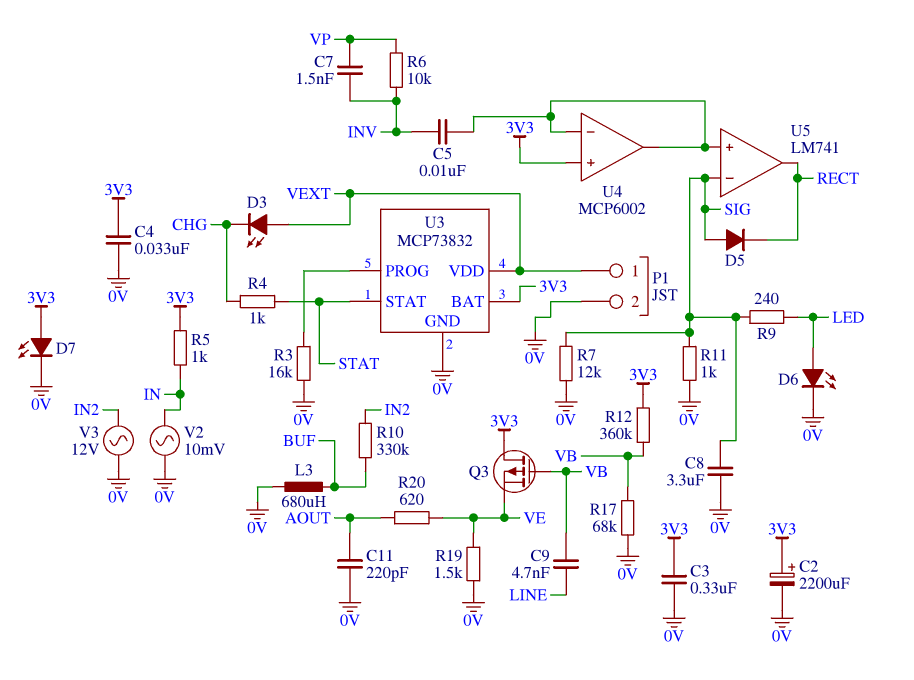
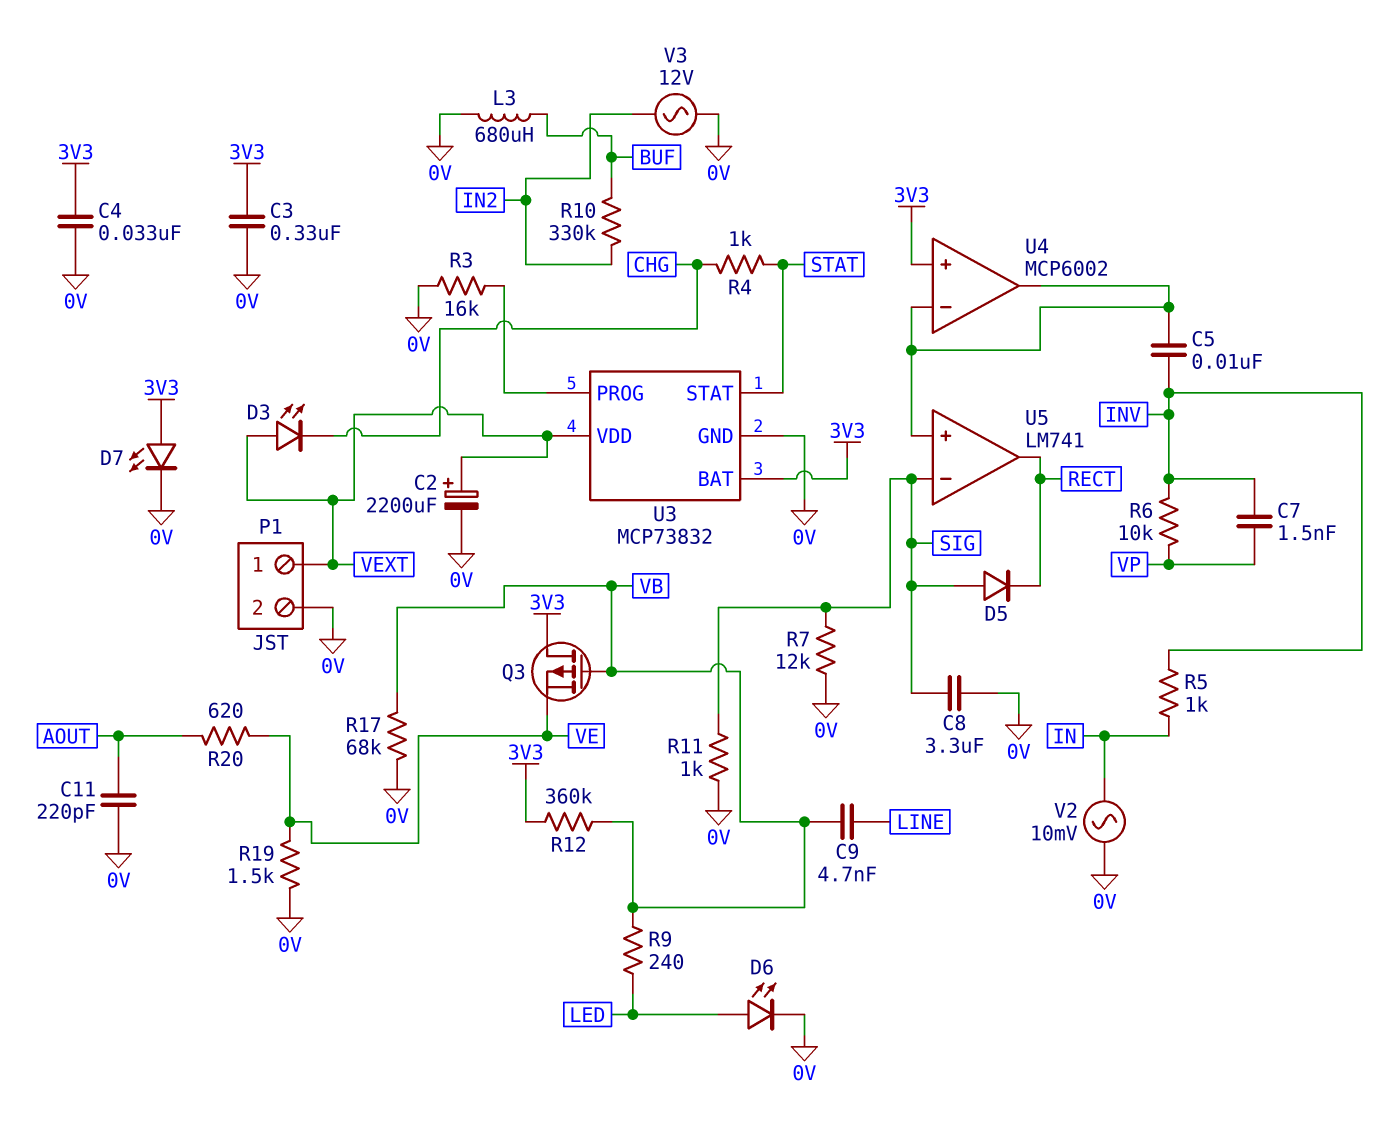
C2: 2200uF (plus 3V3, minus 0V) -> 2200uF (plus VEXT, minus 0V)
R5: 1k (3V3, IN) -> 1k (IN, INV)
R9: 240 (LED, SIG) -> 240 (LED, VB)

